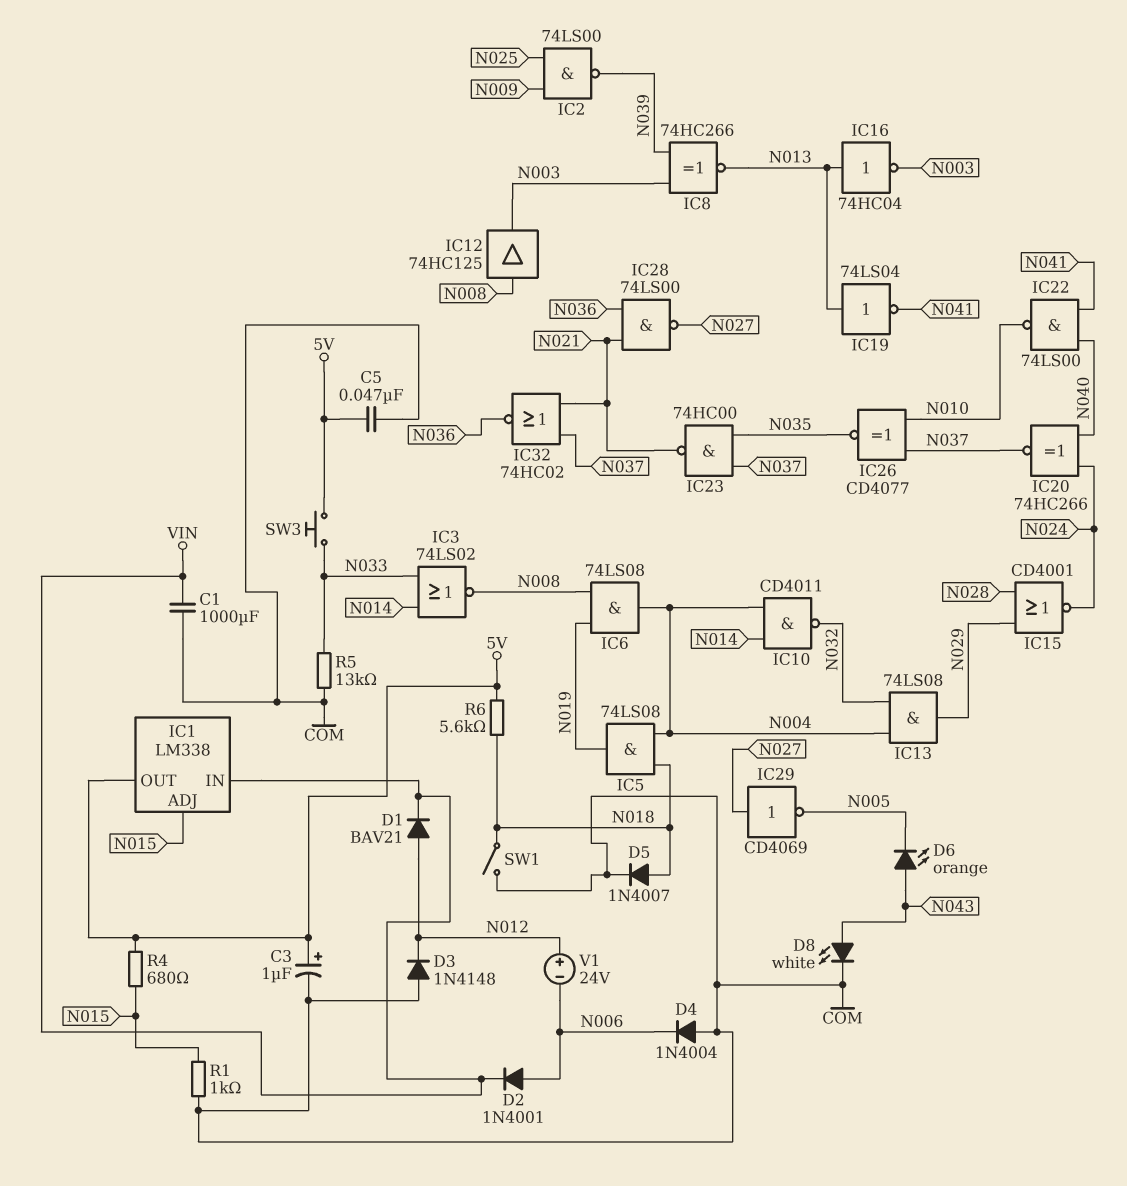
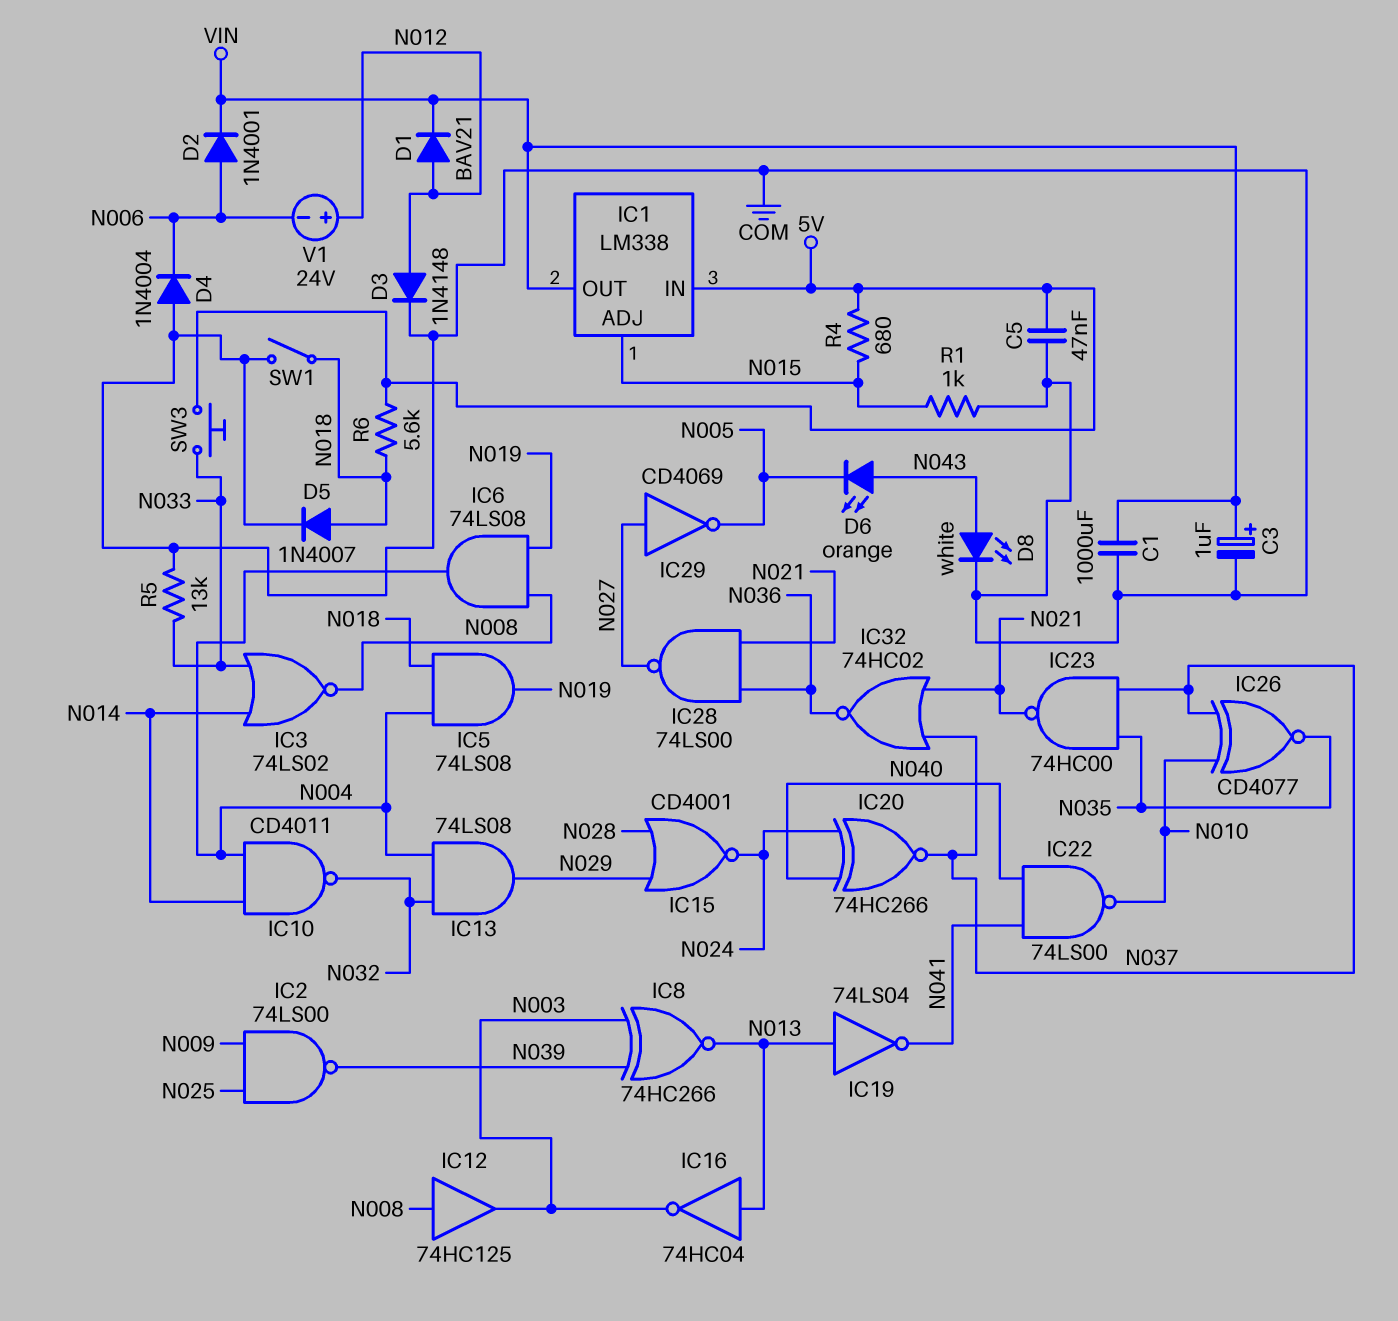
C3: 1uF (plus 5V, minus COM) -> 1uF (plus VIN, minus COM)
D3: diode 1N4148 (A COM, K N012) -> diode 1N4148 (A N012, K COM)
IC1 pin IN: VIN -> 5V
IC1 pin OUT: 5V -> VIN

